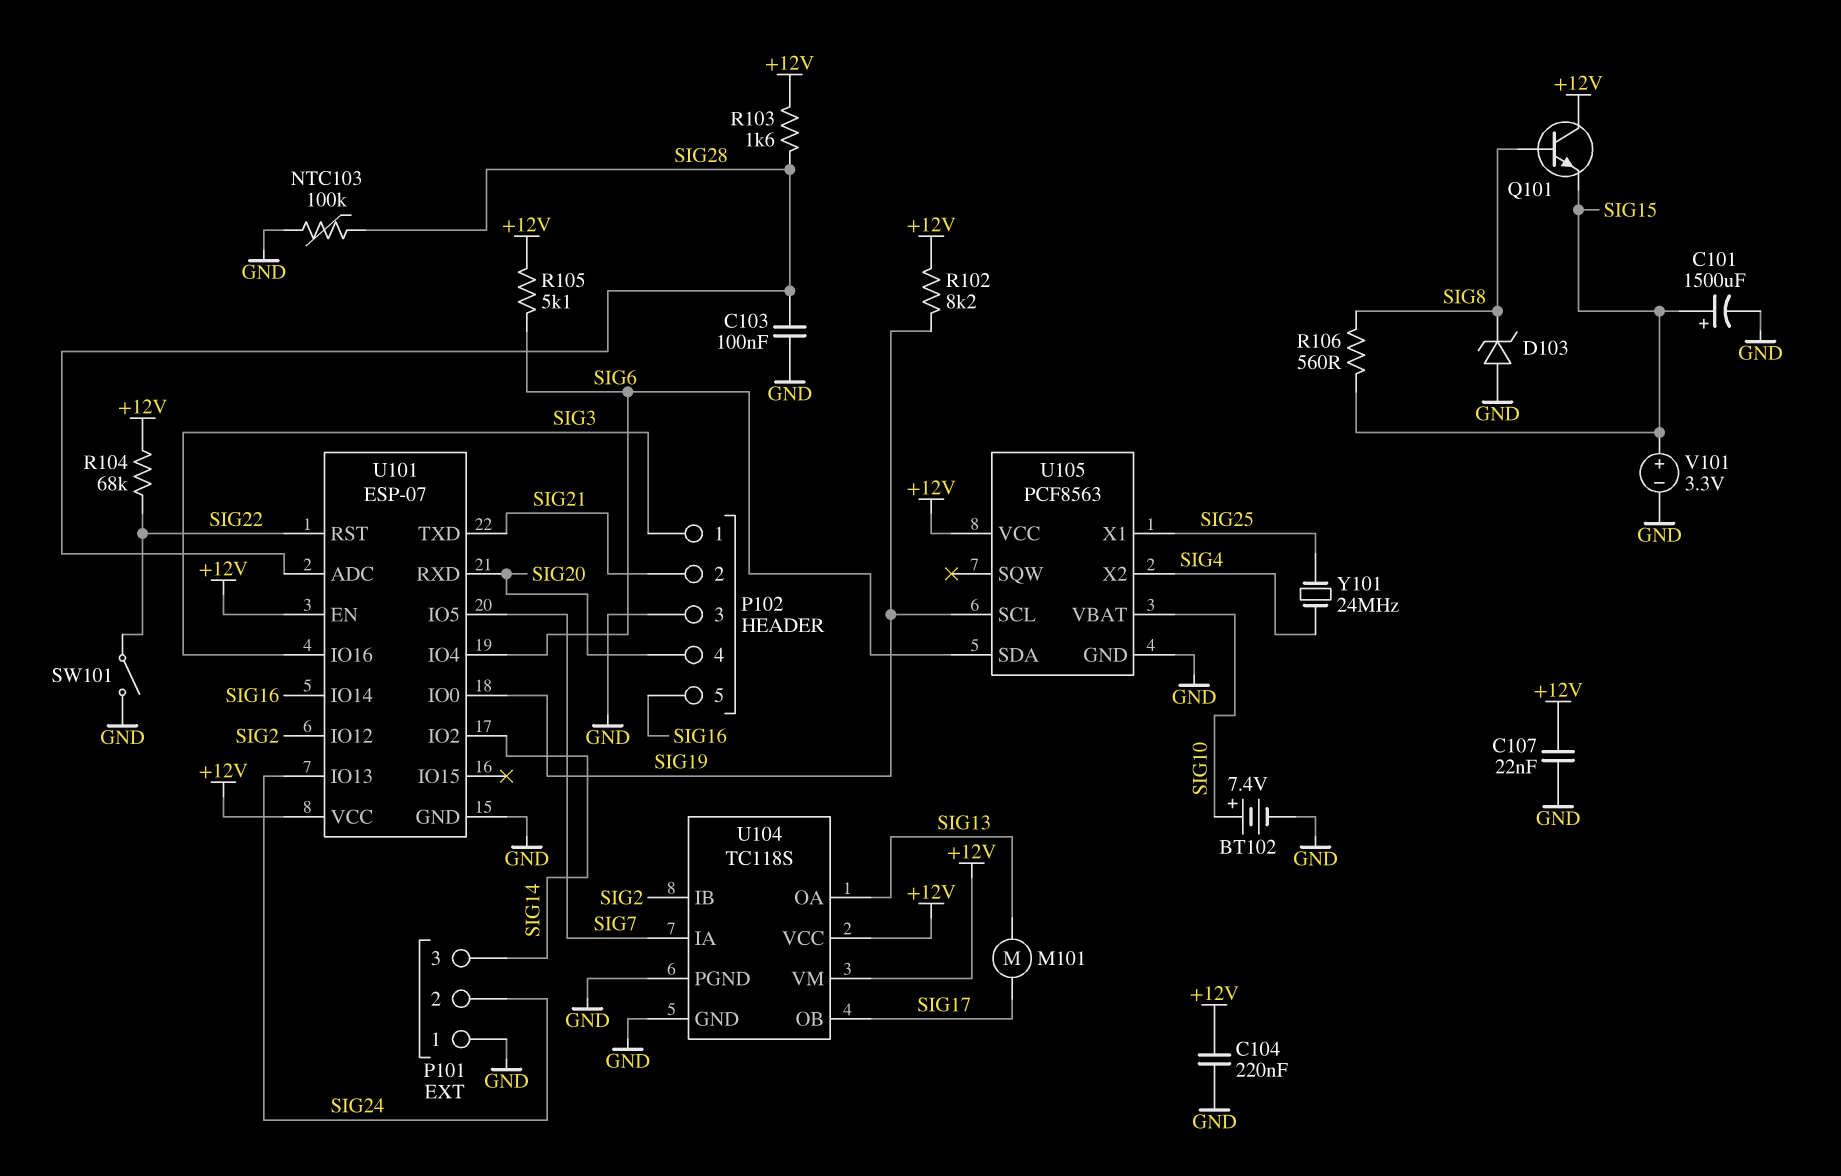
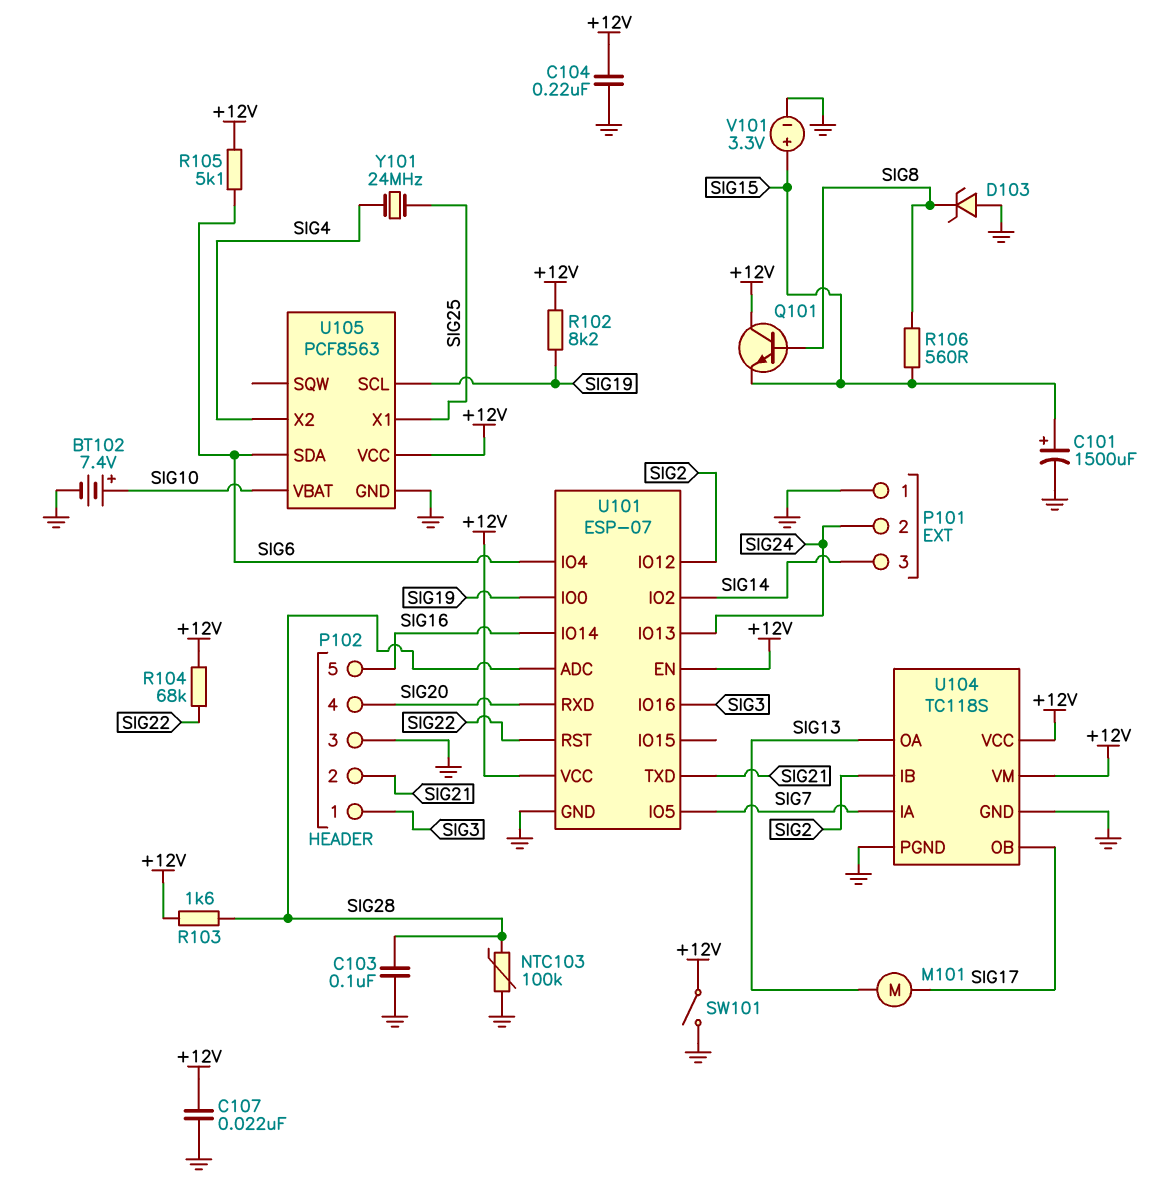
SW101: switch (GND, SIG22) -> switch (+12V, GND)

